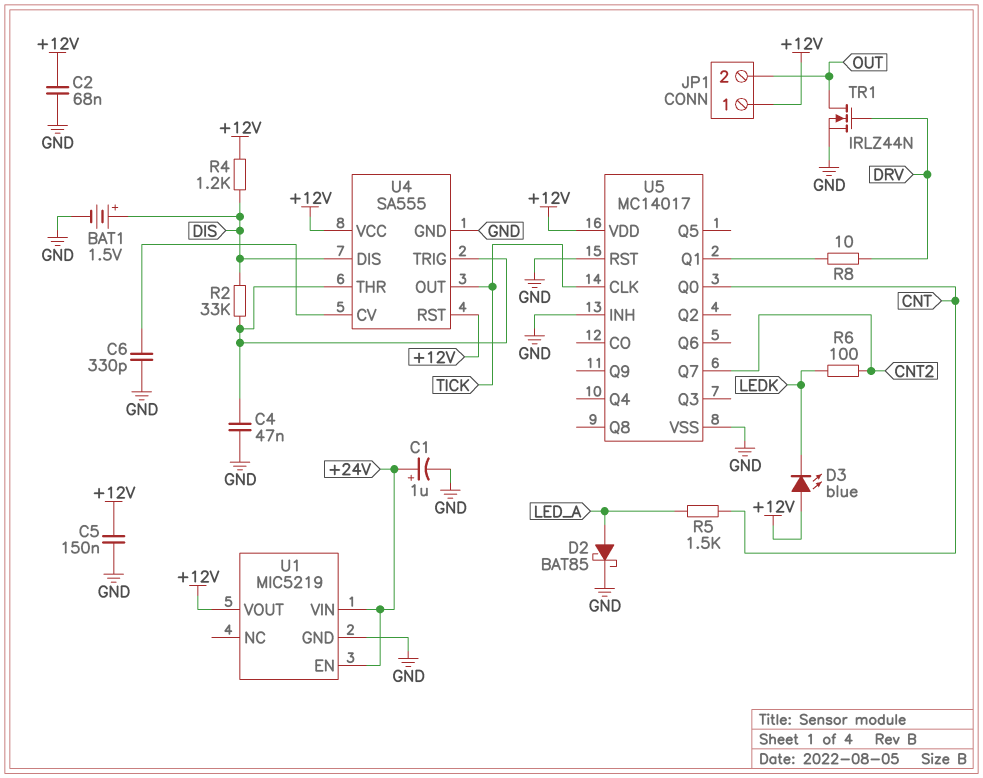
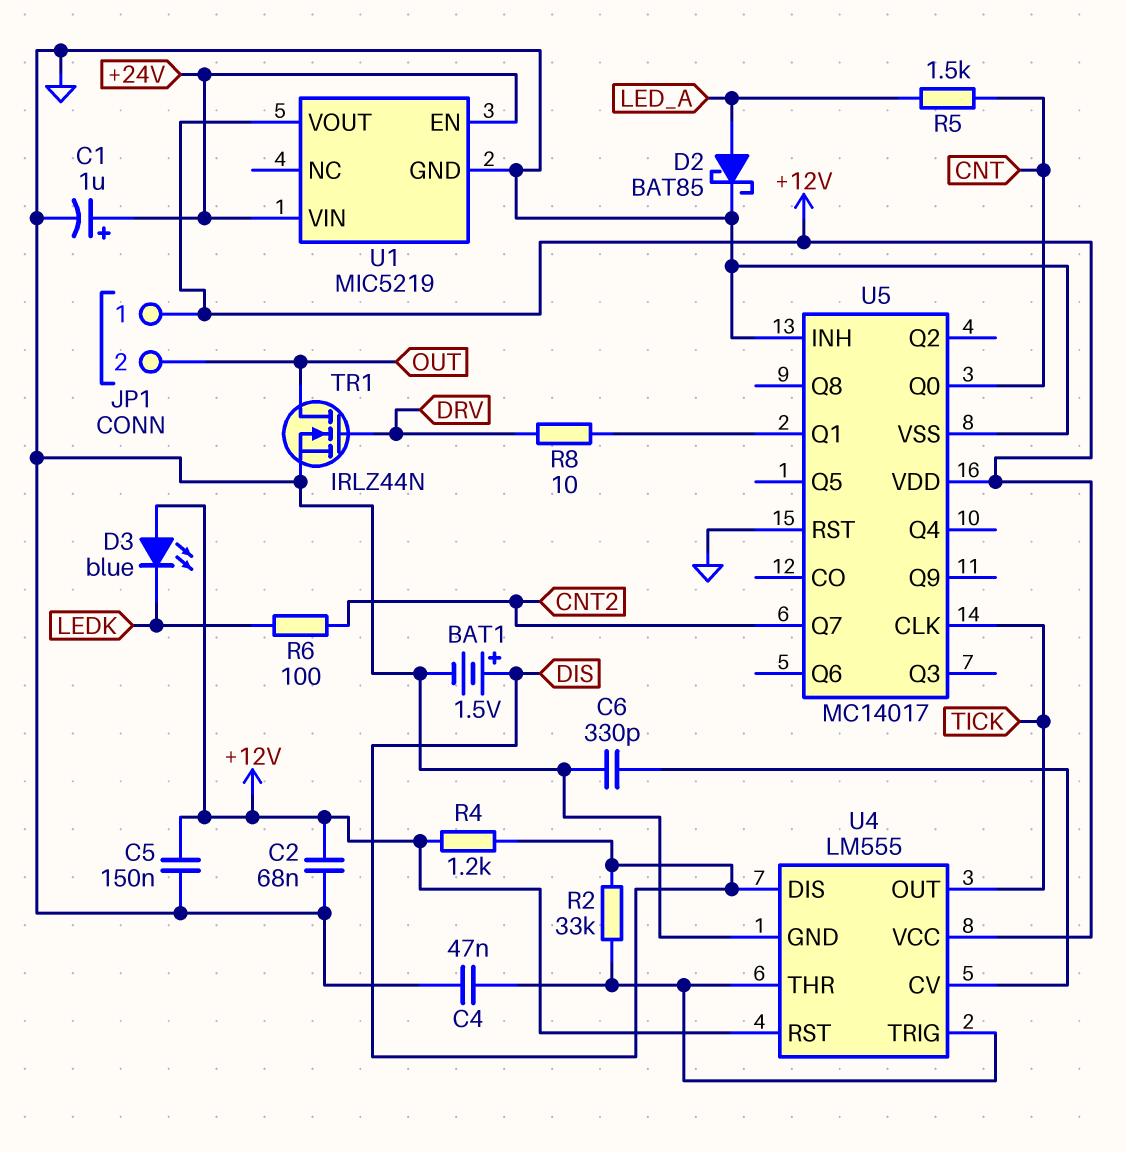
U4: SA555 -> LM555

